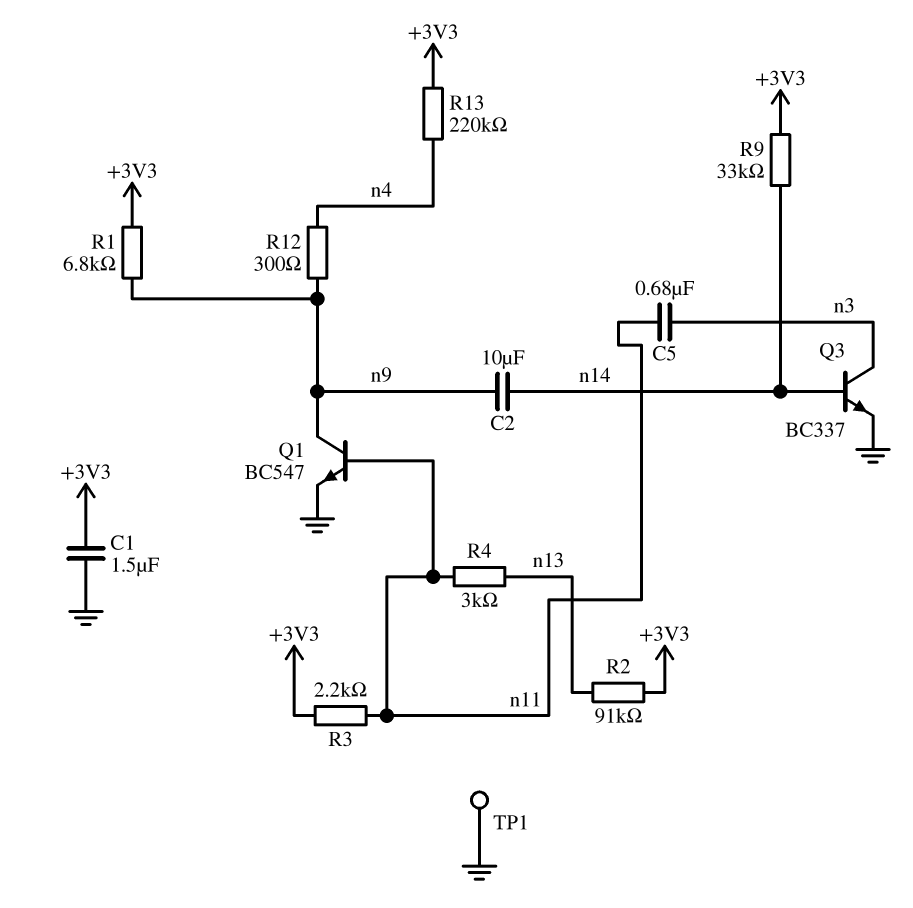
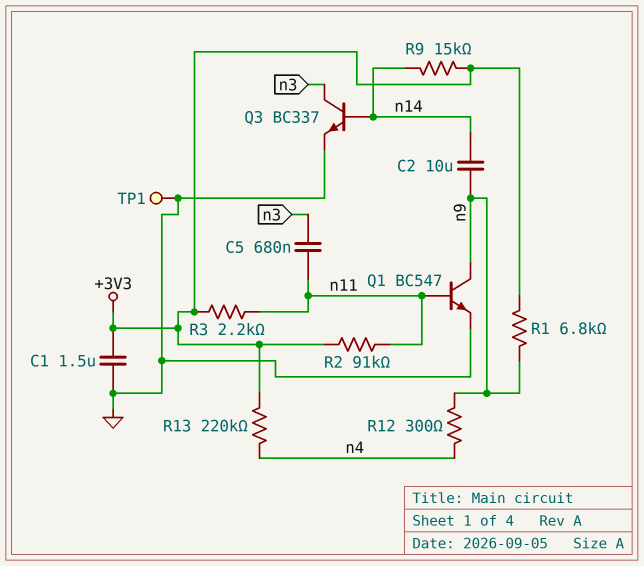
R2: 91k (+3V3, n13) -> 91k (+3V3, n11)
R4: 3k (n11, n13) -> none
R9: 33k (+3V3, n14) -> 15k (+3V3, n14)

